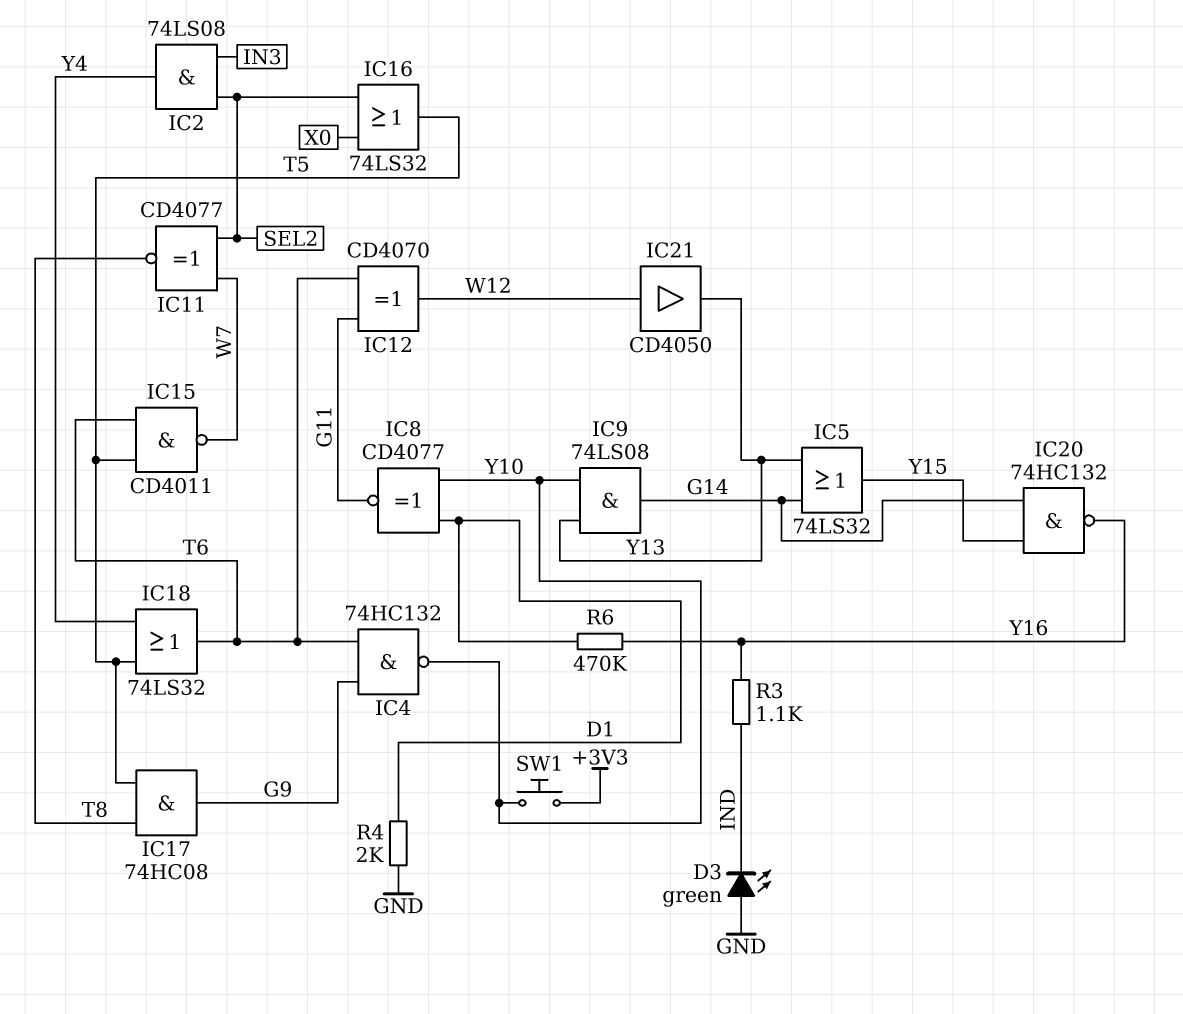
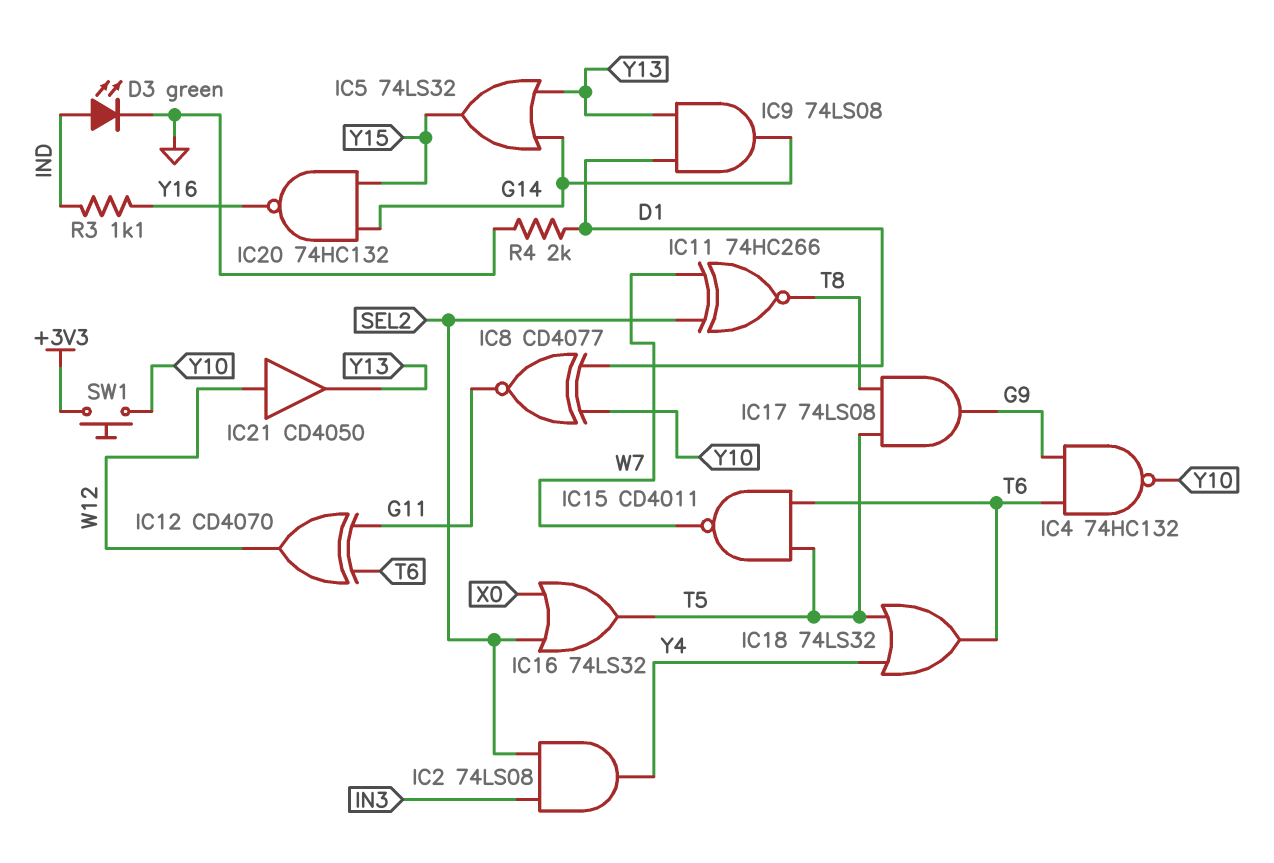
D3: LED green (A GND, K IND) -> LED green (A IND, K GND)
IC9: AND 74LS08 (in Y10, in Y13, out G14) -> AND 74LS08 (in D1, in Y13, out G14)
IC11: XNOR CD4077 (in SEL2, in W7, out T8) -> XNOR 74HC266 (in SEL2, in W7, out T8)
IC17: AND 74HC08 (in T5, in T8, out G9) -> AND 74LS08 (in T5, in T8, out G9)
R6: 470k (D1, Y16) -> none

